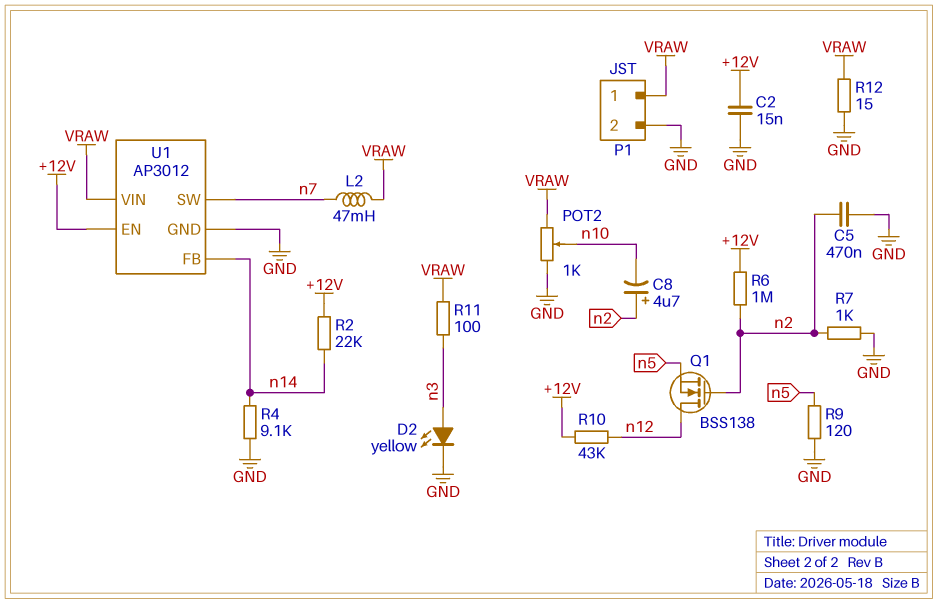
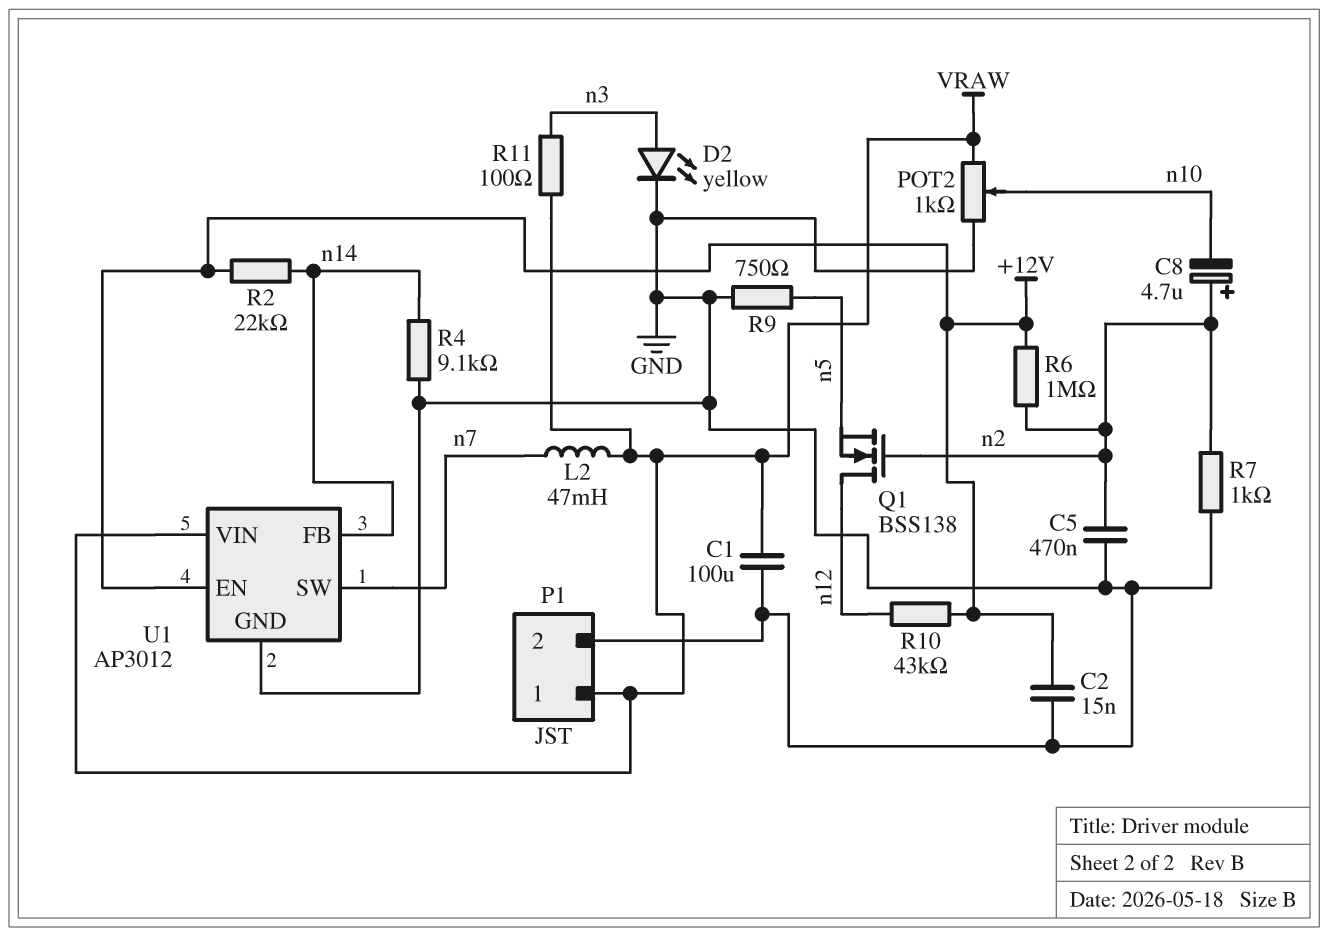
C1: none -> 100uF (GND, VRAW)
R9: 120 (GND, n5) -> 750 (GND, n5)
R12: 15 (GND, VRAW) -> none

